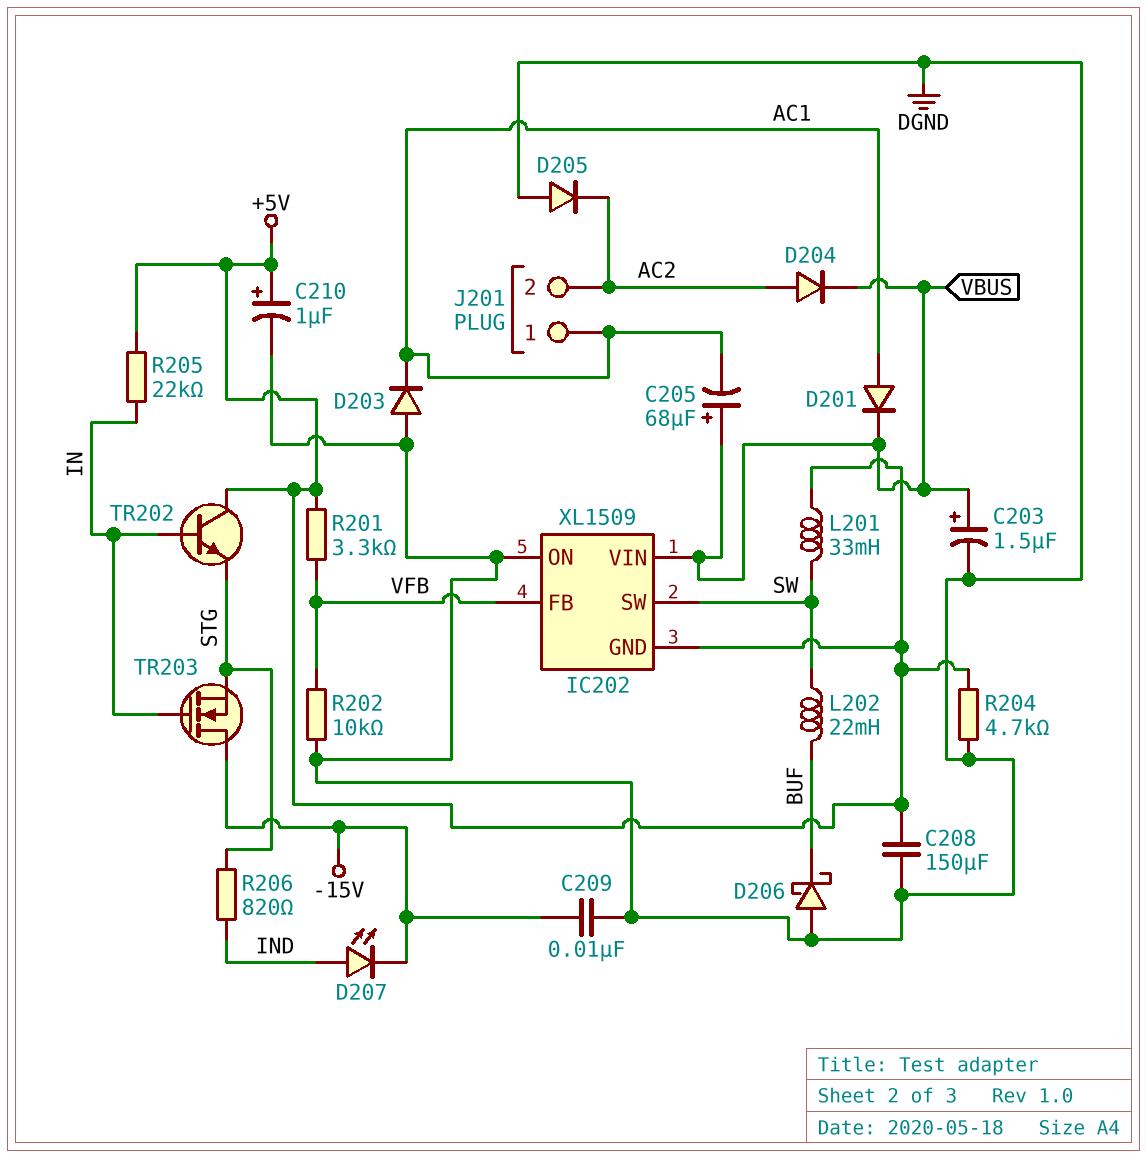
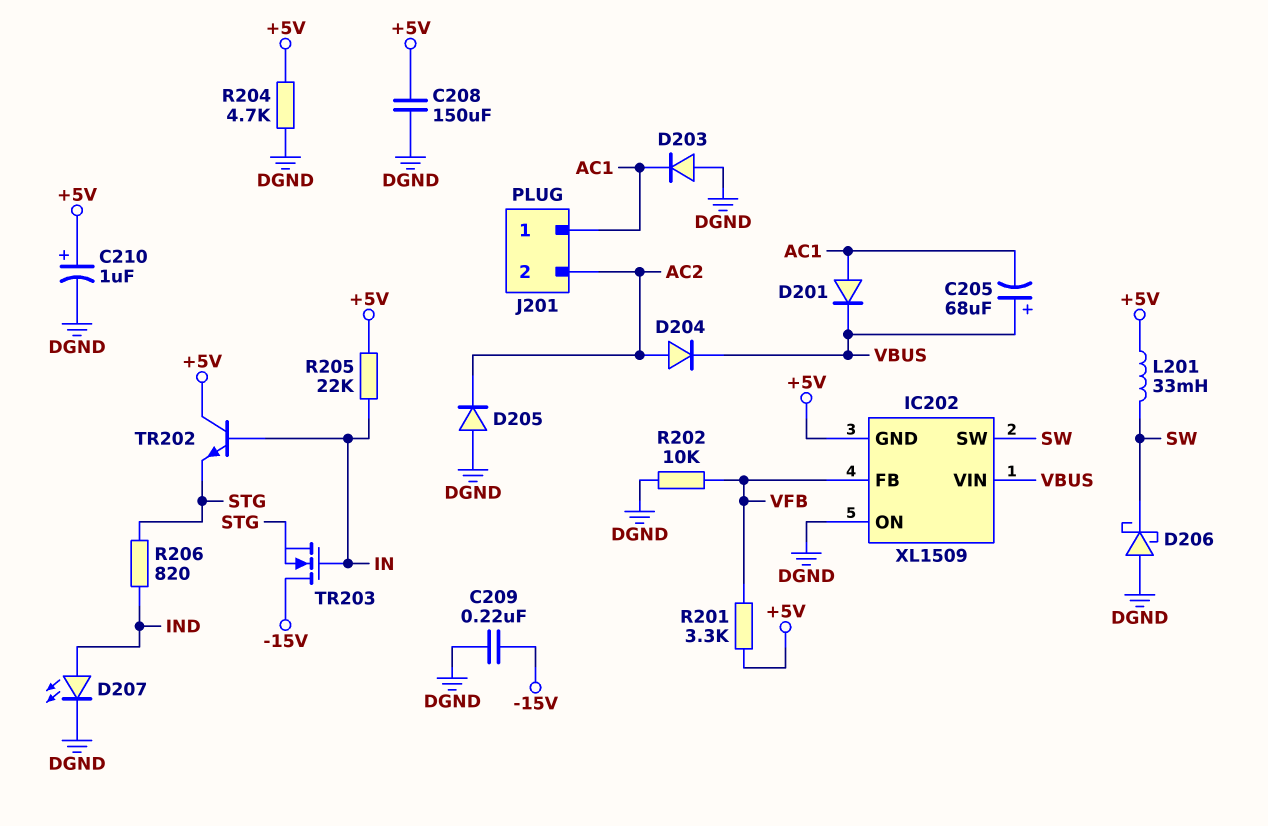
C203: 1.5uF (plus VBUS, minus DGND) -> none
C209: 10nF (-15V, DGND) -> 220nF (-15V, DGND)
D206: schottky (A DGND, K BUF) -> schottky (A DGND, K SW)
D207: LED (A IND, K -15V) -> LED (A IND, K DGND)
L202: 22mH (BUF, SW) -> none

